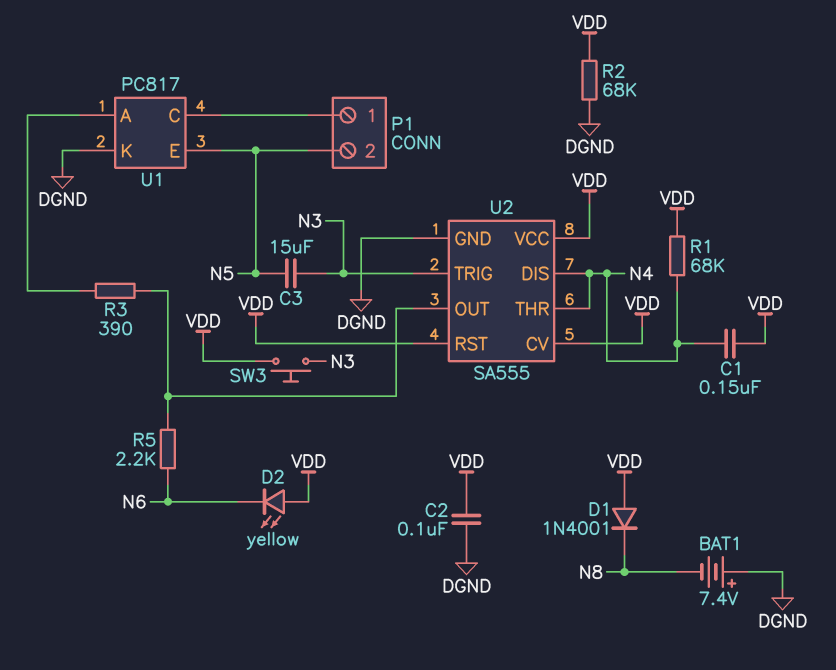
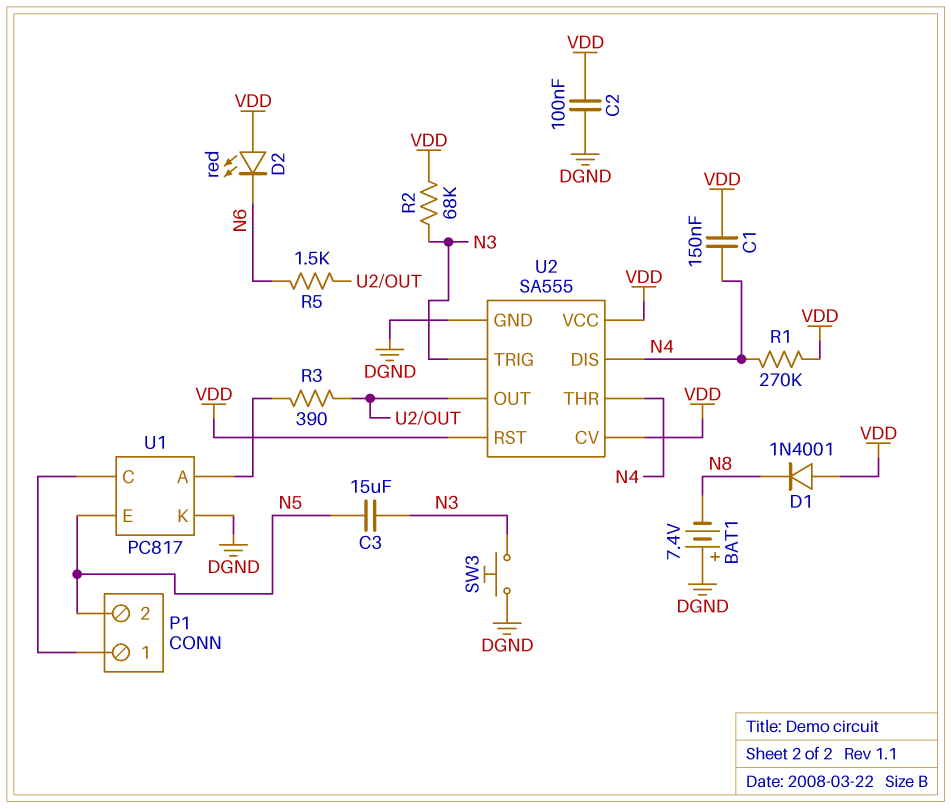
D2: LED yellow (A VDD, K N6) -> LED red (A VDD, K N6)
R1: 68k (N4, VDD) -> 270k (N4, VDD)
R2: 68k (DGND, VDD) -> 68k (N3, VDD)
R5: 2.2k (N6, U2/OUT) -> 1.5k (N6, U2/OUT)
SW3: button (N3, VDD) -> button (DGND, N3)

